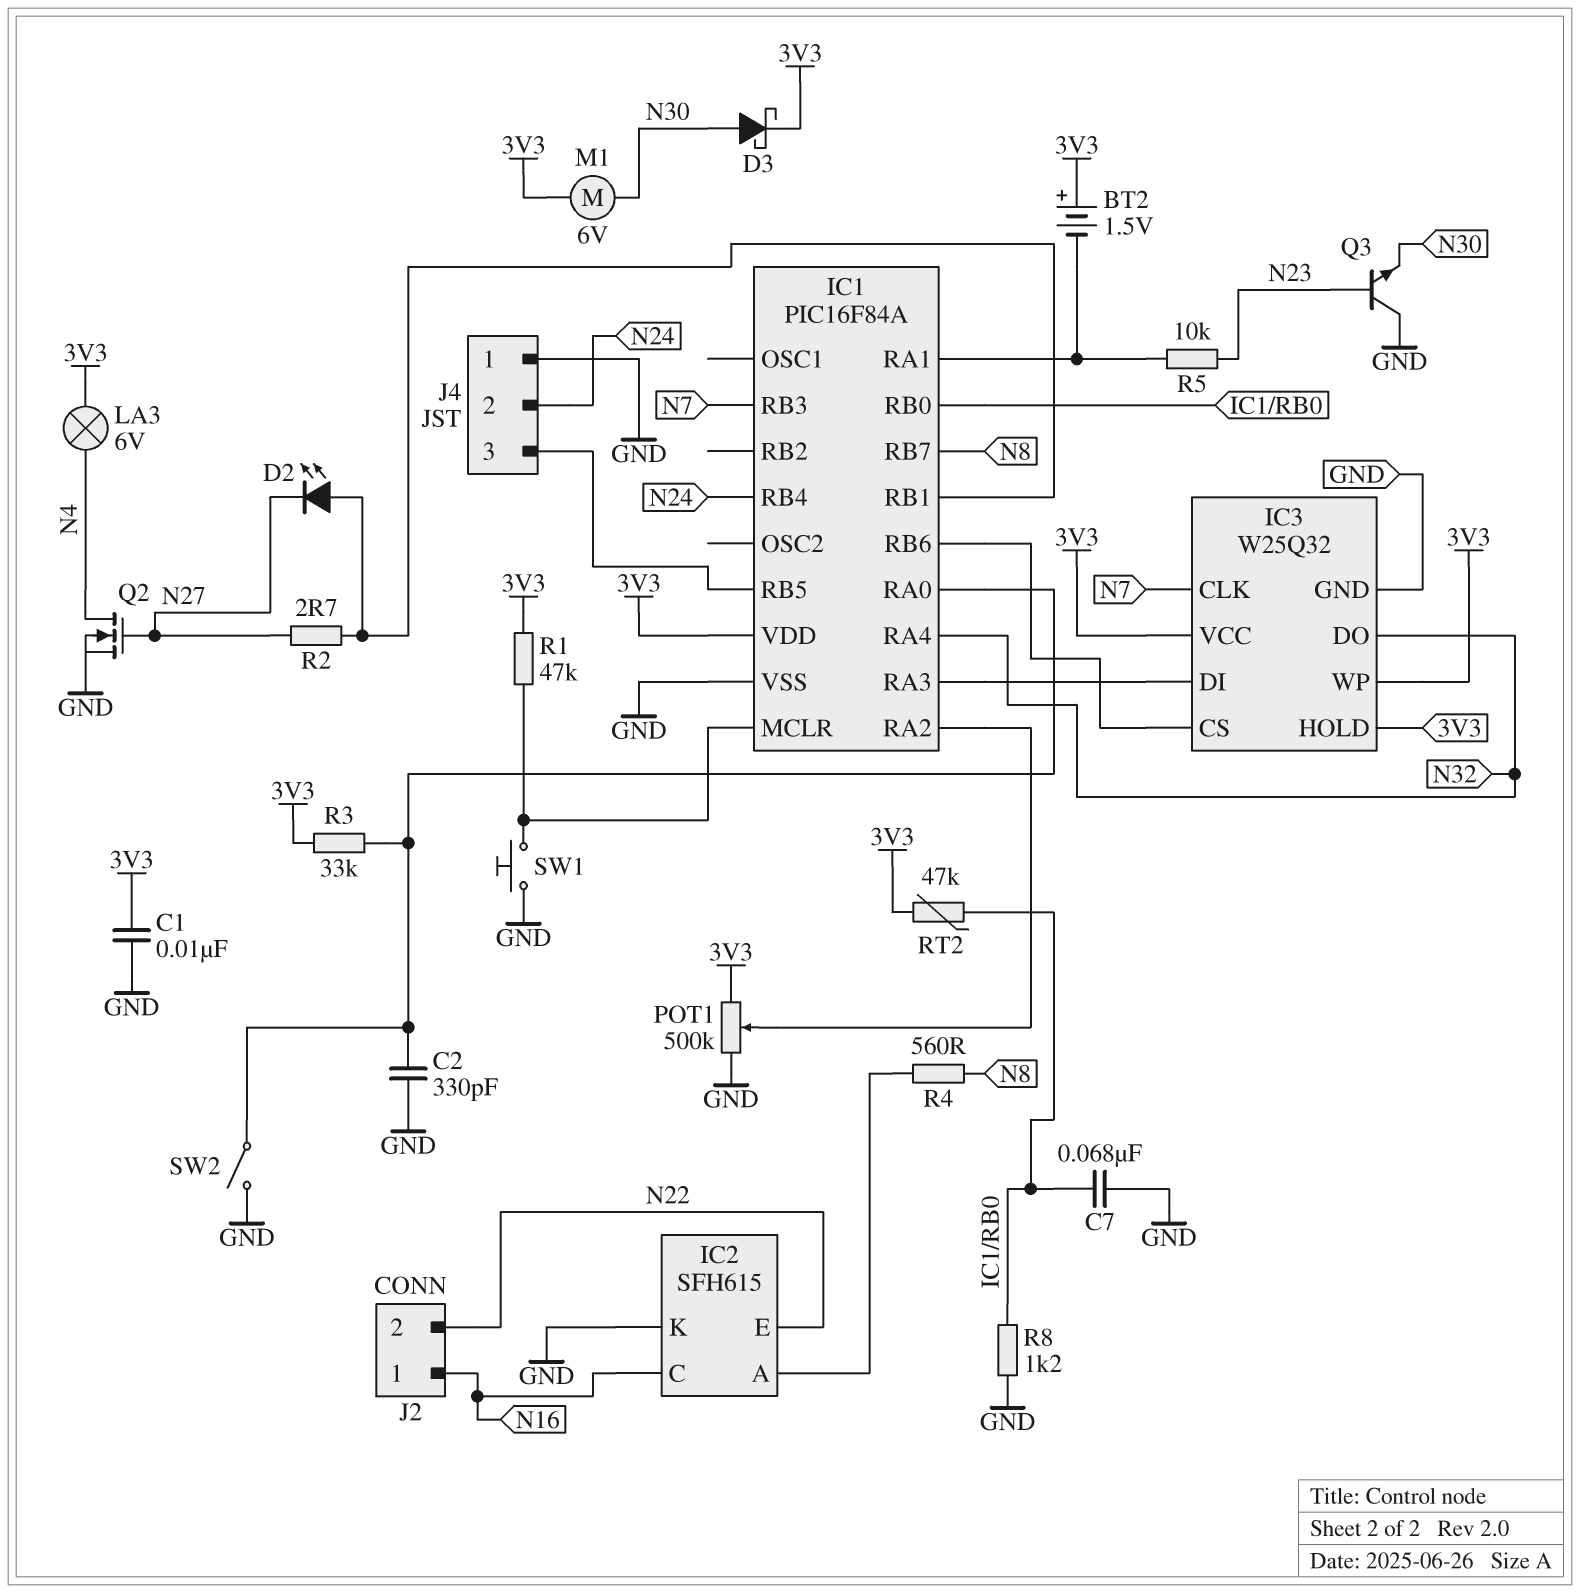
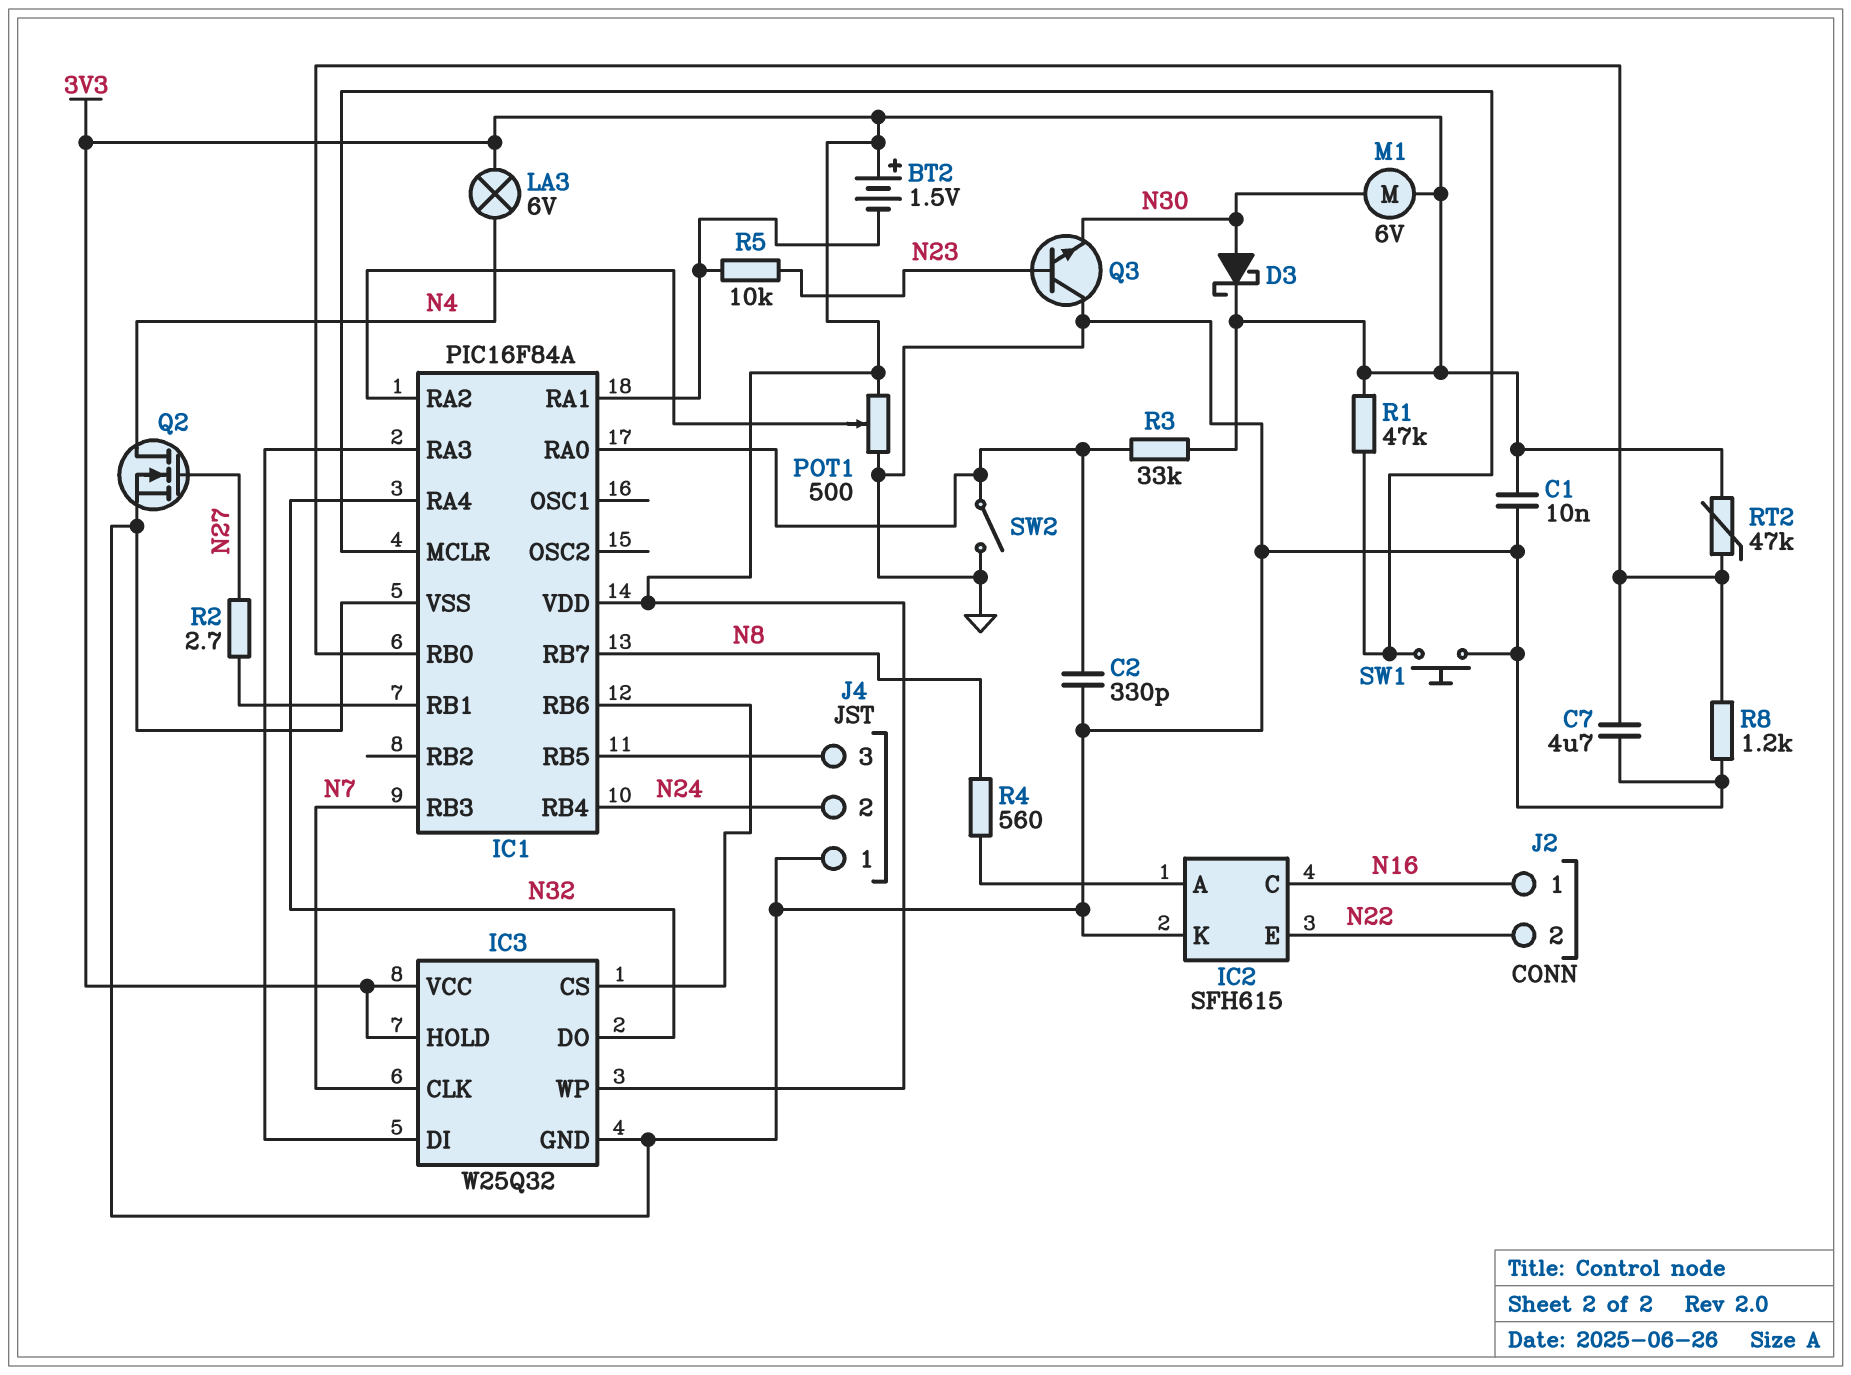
C7: 68nF (GND, IC1/RB0) -> 4.7uF (GND, IC1/RB0)
D2: LED (A IC1/RB1, K N27) -> none
POT1: 500k (3V3, GND, wiper IC1/RA2) -> 500 (3V3, GND, wiper IC1/RA2)

